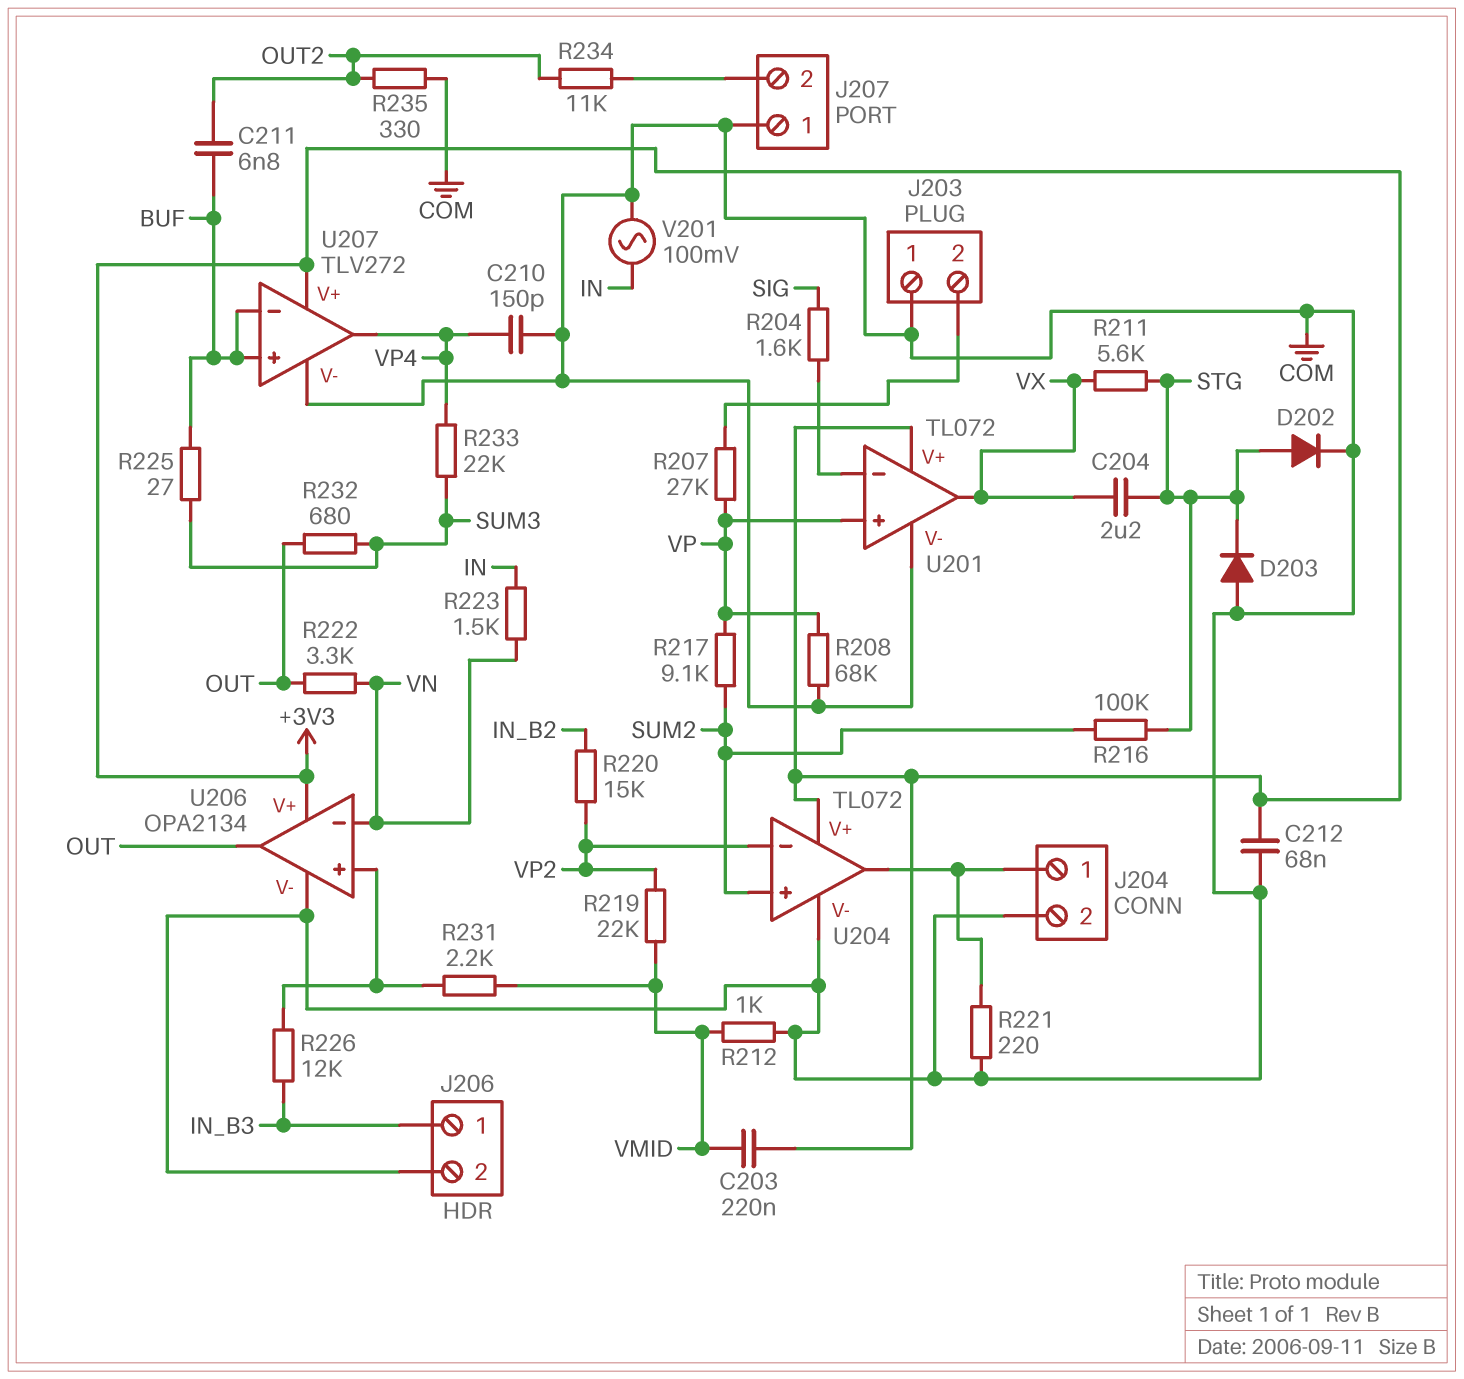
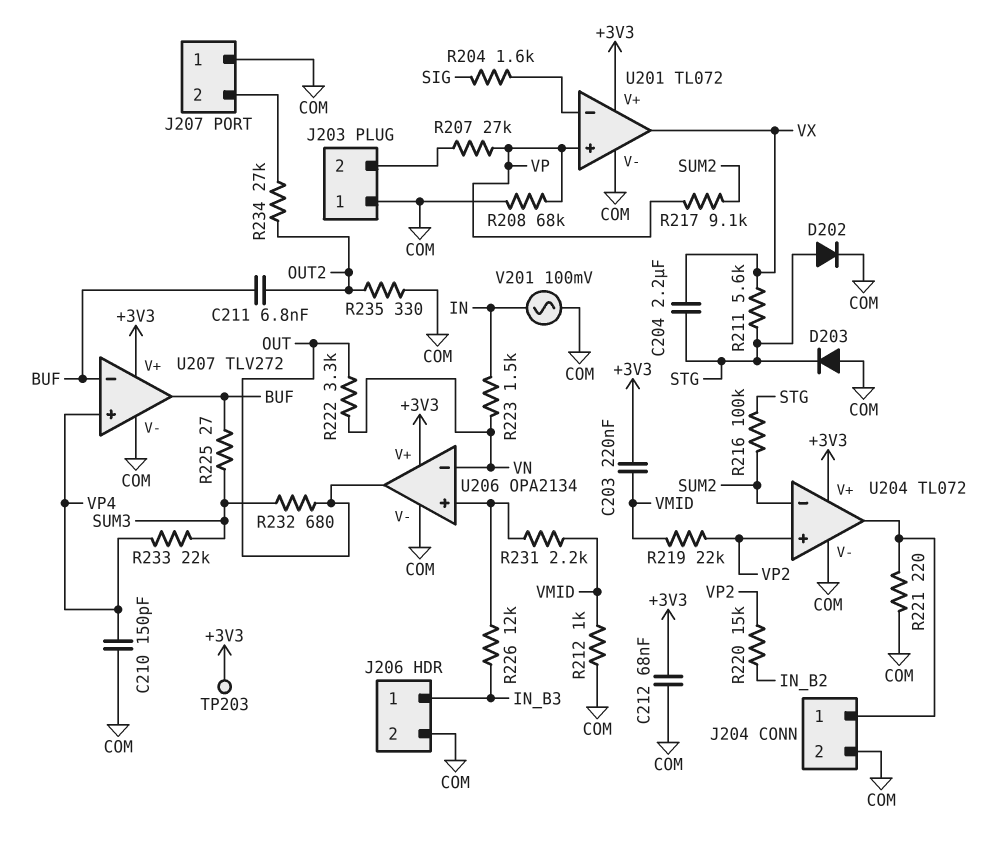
R234: 11k (J207/2, OUT2) -> 27k (J207/2, OUT2)
TP203: none -> test point (+3V3)
U204 pin in+: SUM2 -> VP2
U204 pin in-: VP2 -> SUM2
U207 pin in+: BUF -> VP4
U207 pin out: VP4 -> BUF

